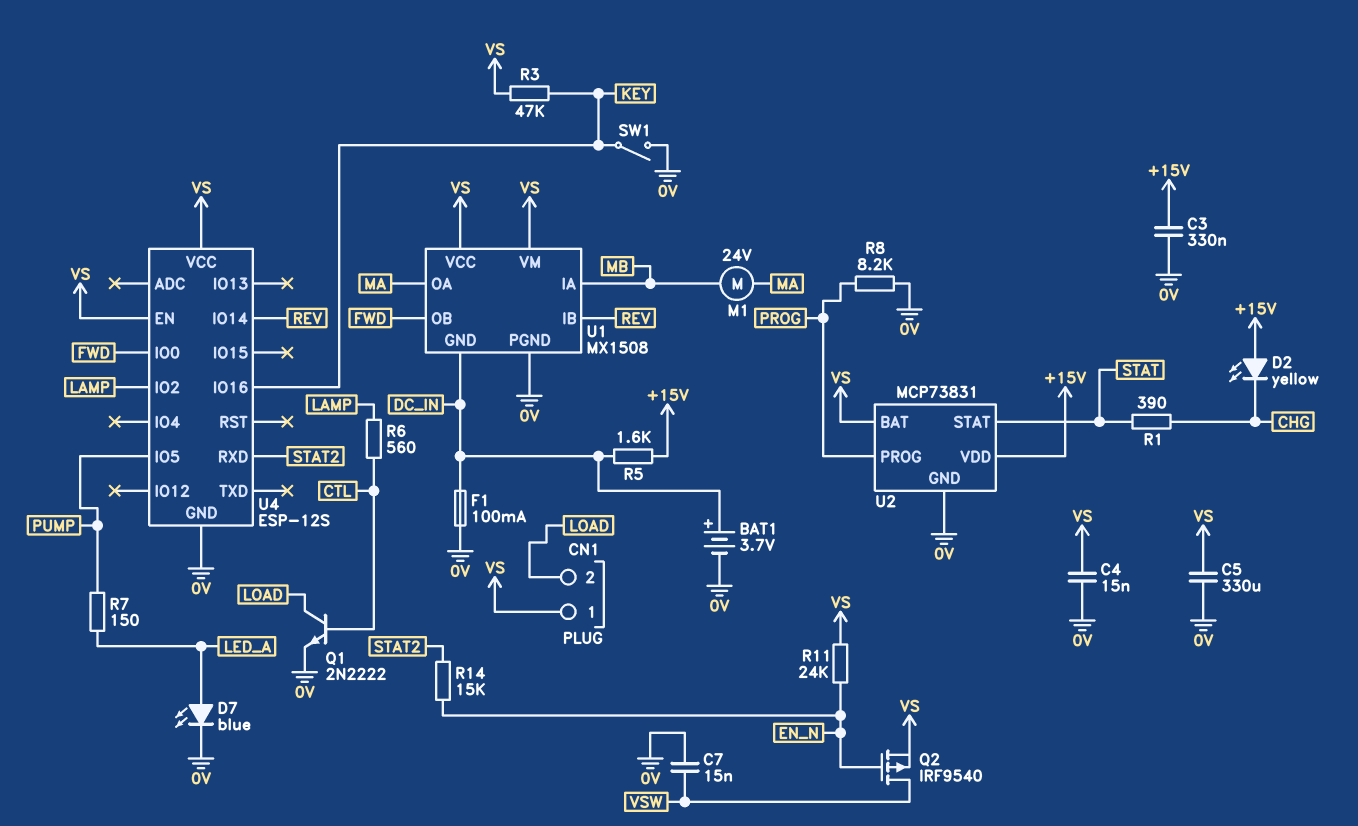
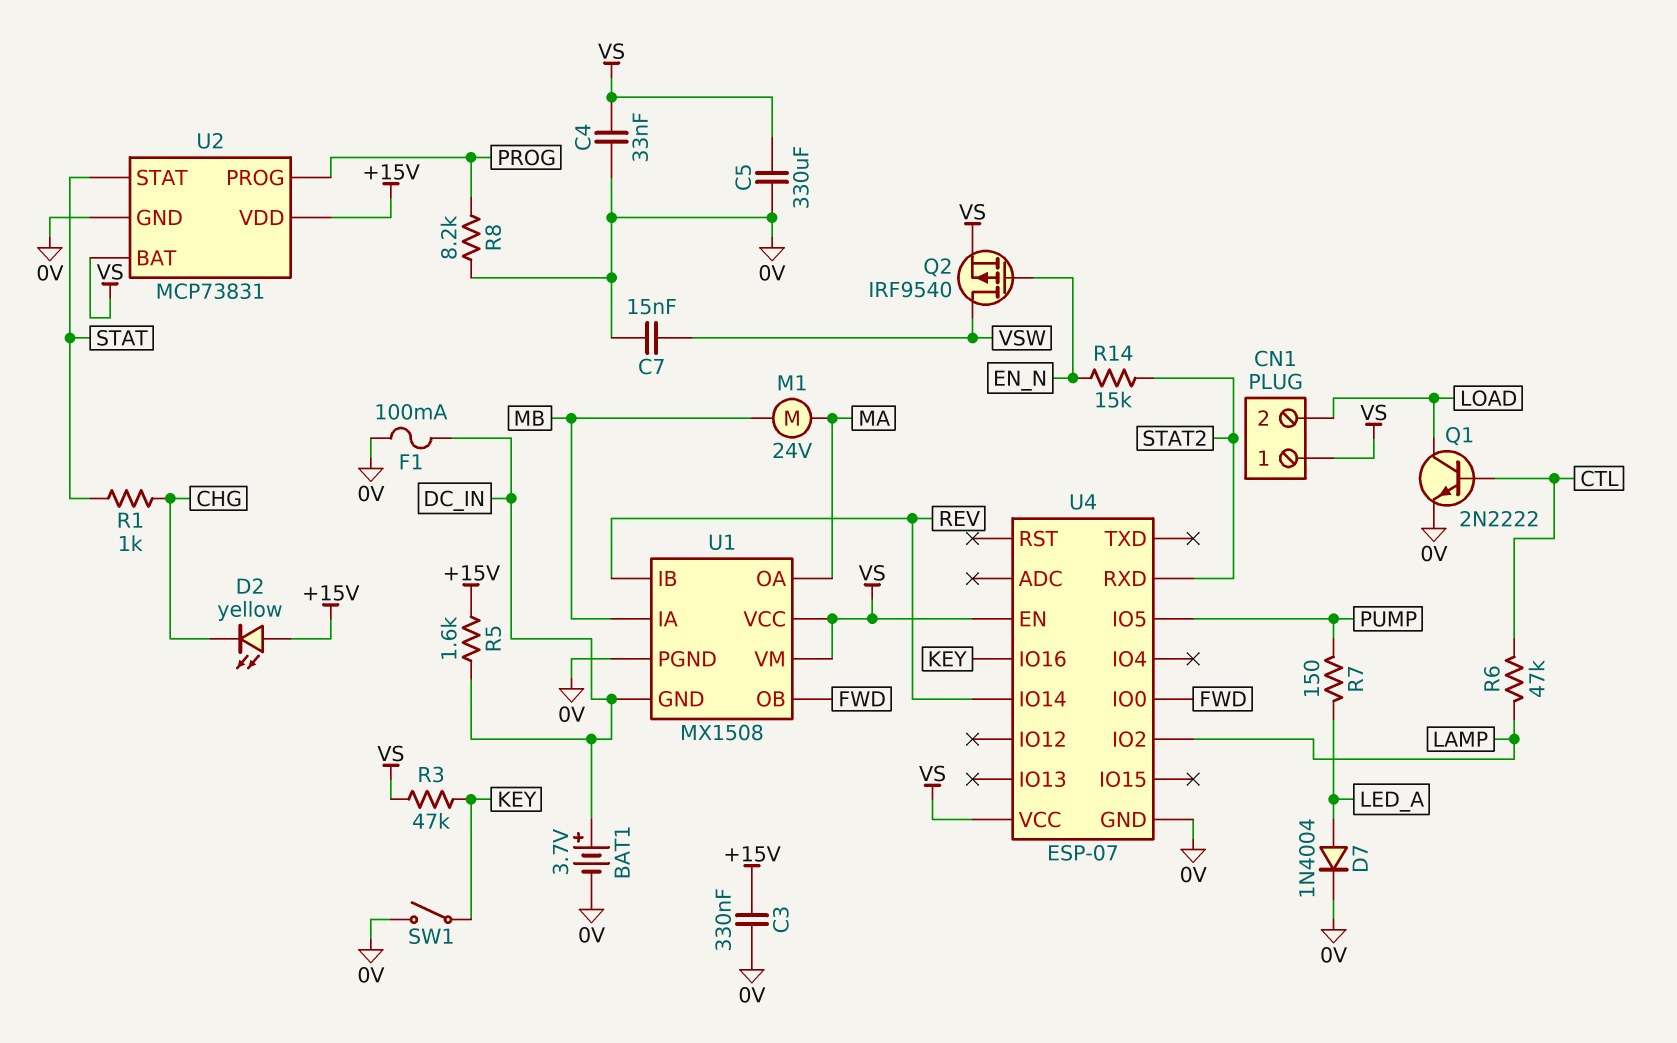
C4: 15nF (0V, VS) -> 33nF (0V, VS)
D7: LED blue (A LED_A, K 0V) -> diode 1N4004 (A LED_A, K 0V)
R1: 390 (CHG, STAT) -> 1k (CHG, STAT)
R6: 560 (CTL, LAMP) -> 47k (CTL, LAMP)
R11: 24k (EN_N, VS) -> none
U4: ESP-12S -> ESP-07

